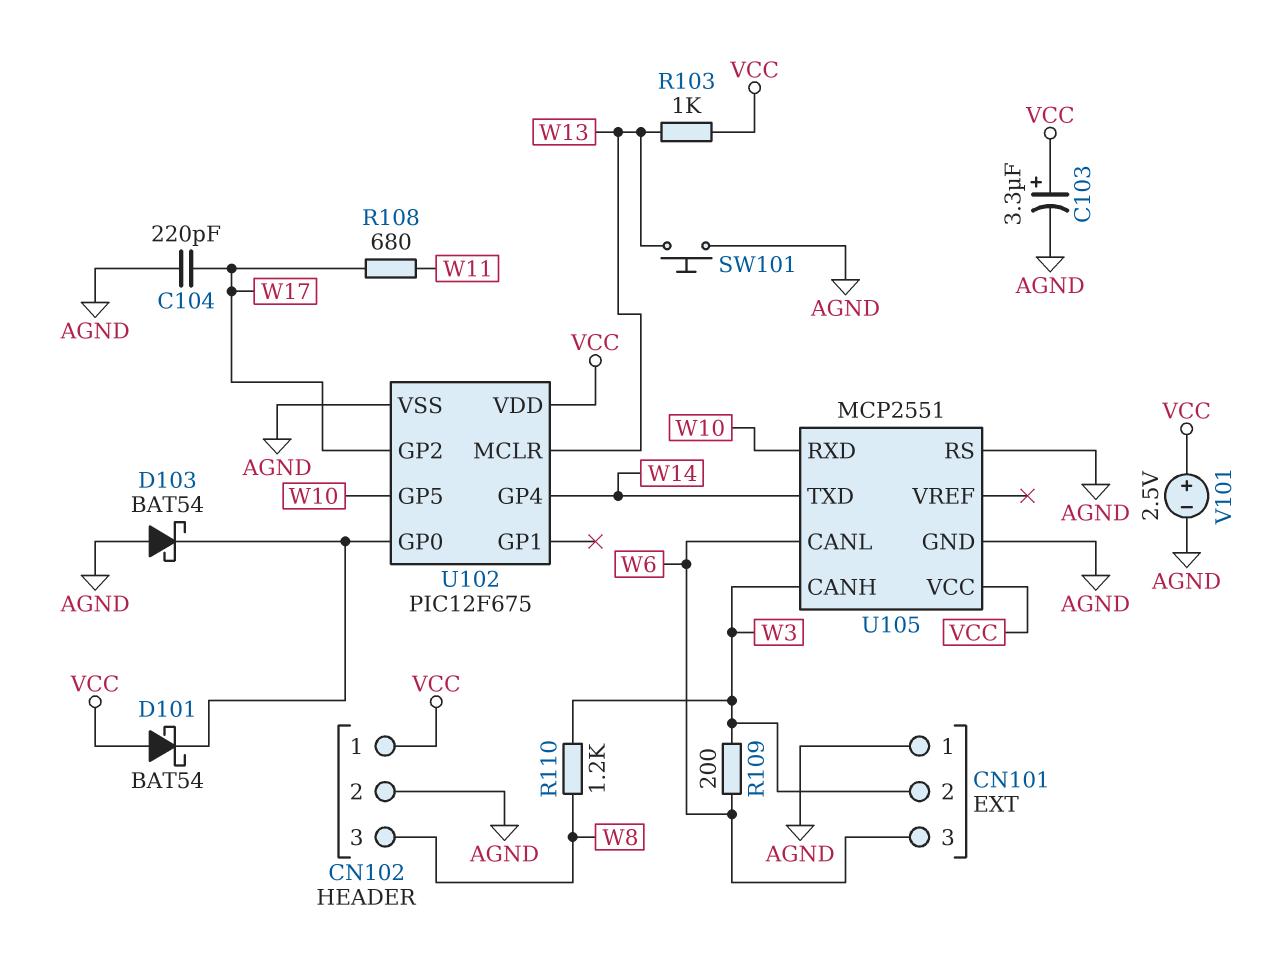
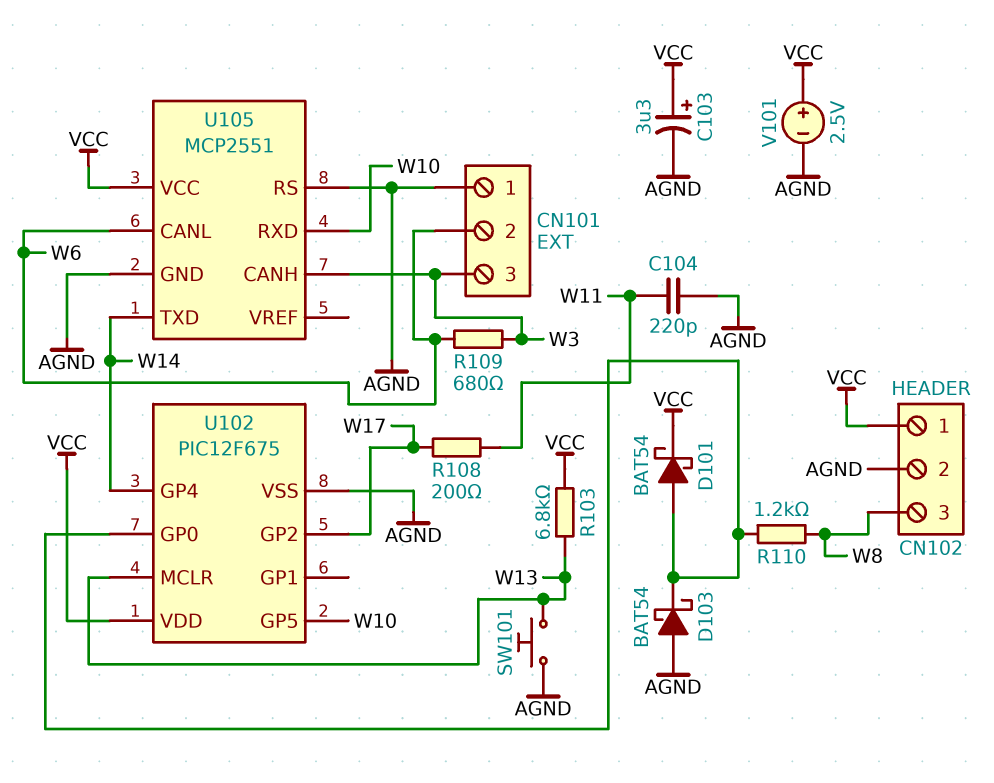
C104: 220pF (AGND, W17) -> 220pF (AGND, W11)
CN101 pin 2: W3 -> W6
CN101 pin 3: W6 -> W3
D101: schottky BAT54 (A VCC, K U102/GP0) -> schottky BAT54 (A U102/GP0, K VCC)
R103: 1k (VCC, W13) -> 6.8k (VCC, W13)
R108: 680 (W11, W17) -> 200 (W11, W17)
R109: 200 (W3, W6) -> 680 (W3, W6)
R110: 1.2k (W3, W8) -> 1.2k (U102/GP0, W8)

